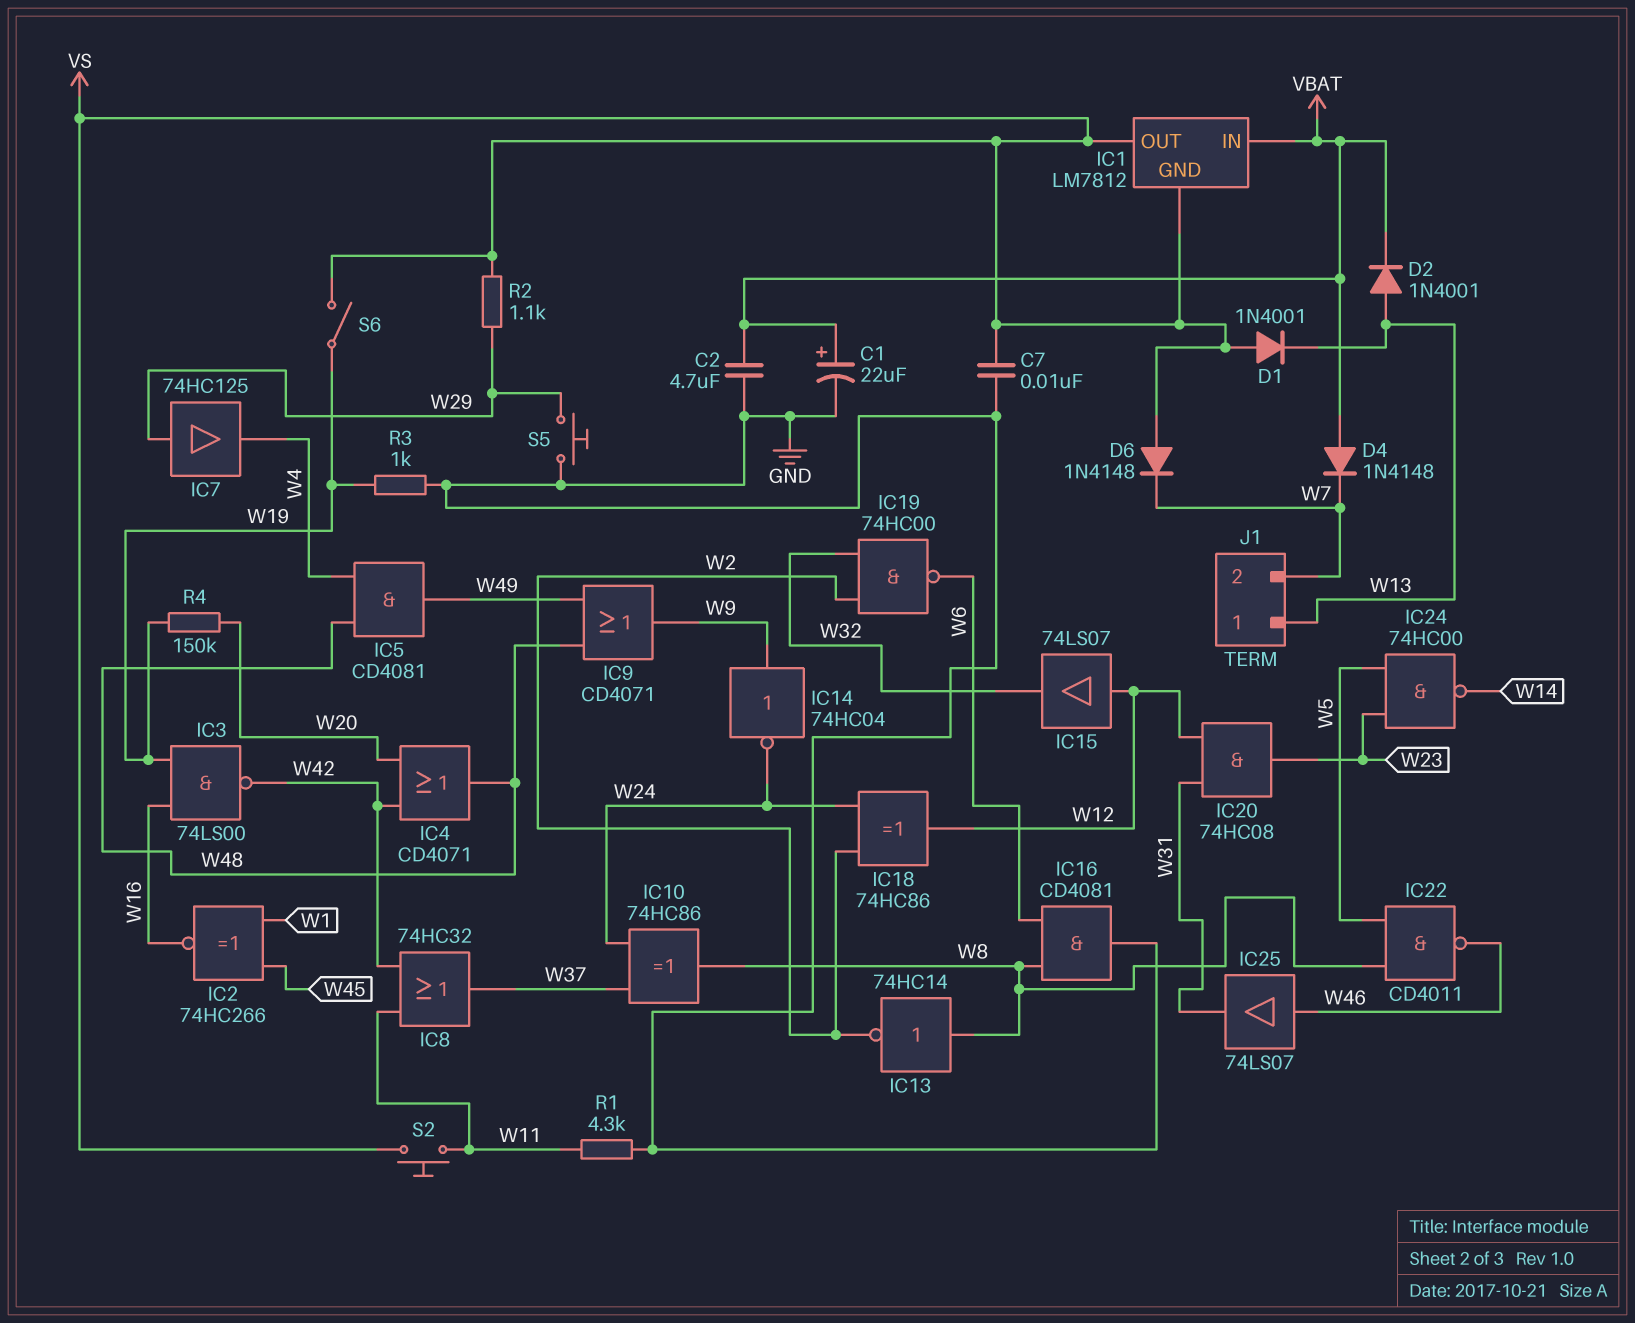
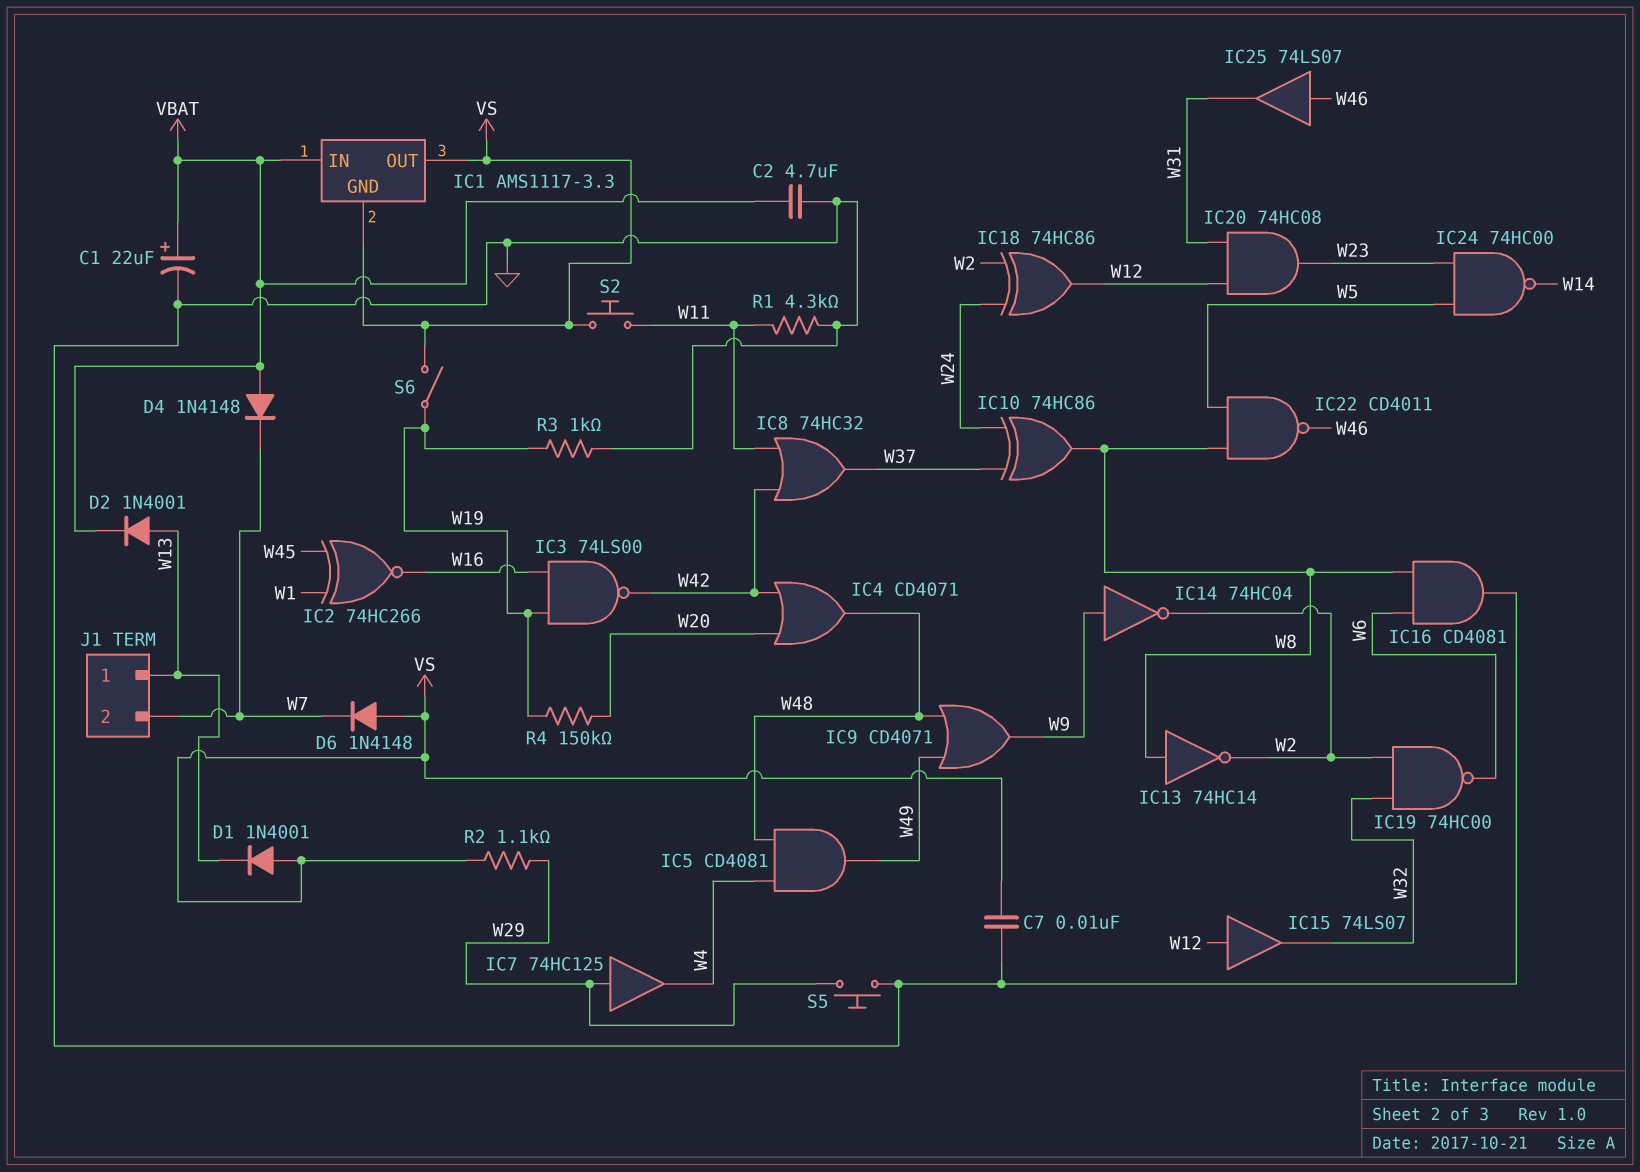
IC1: LM7812 -> AMS1117-3.3
IC14: NOT 74HC04 (in W9, out W24) -> NOT 74HC04 (in W9, out W2)

